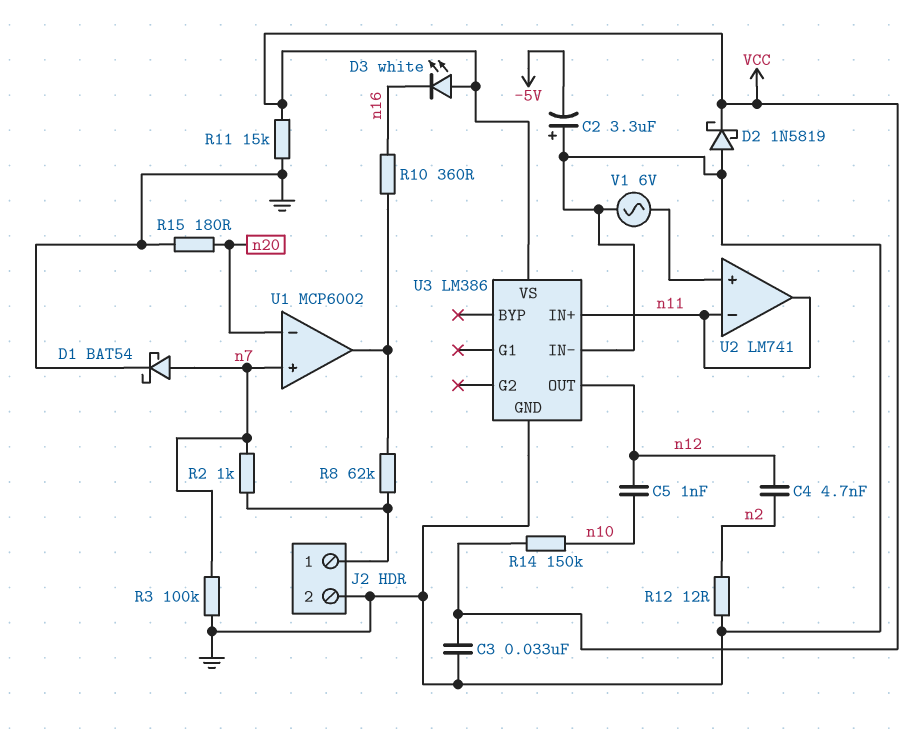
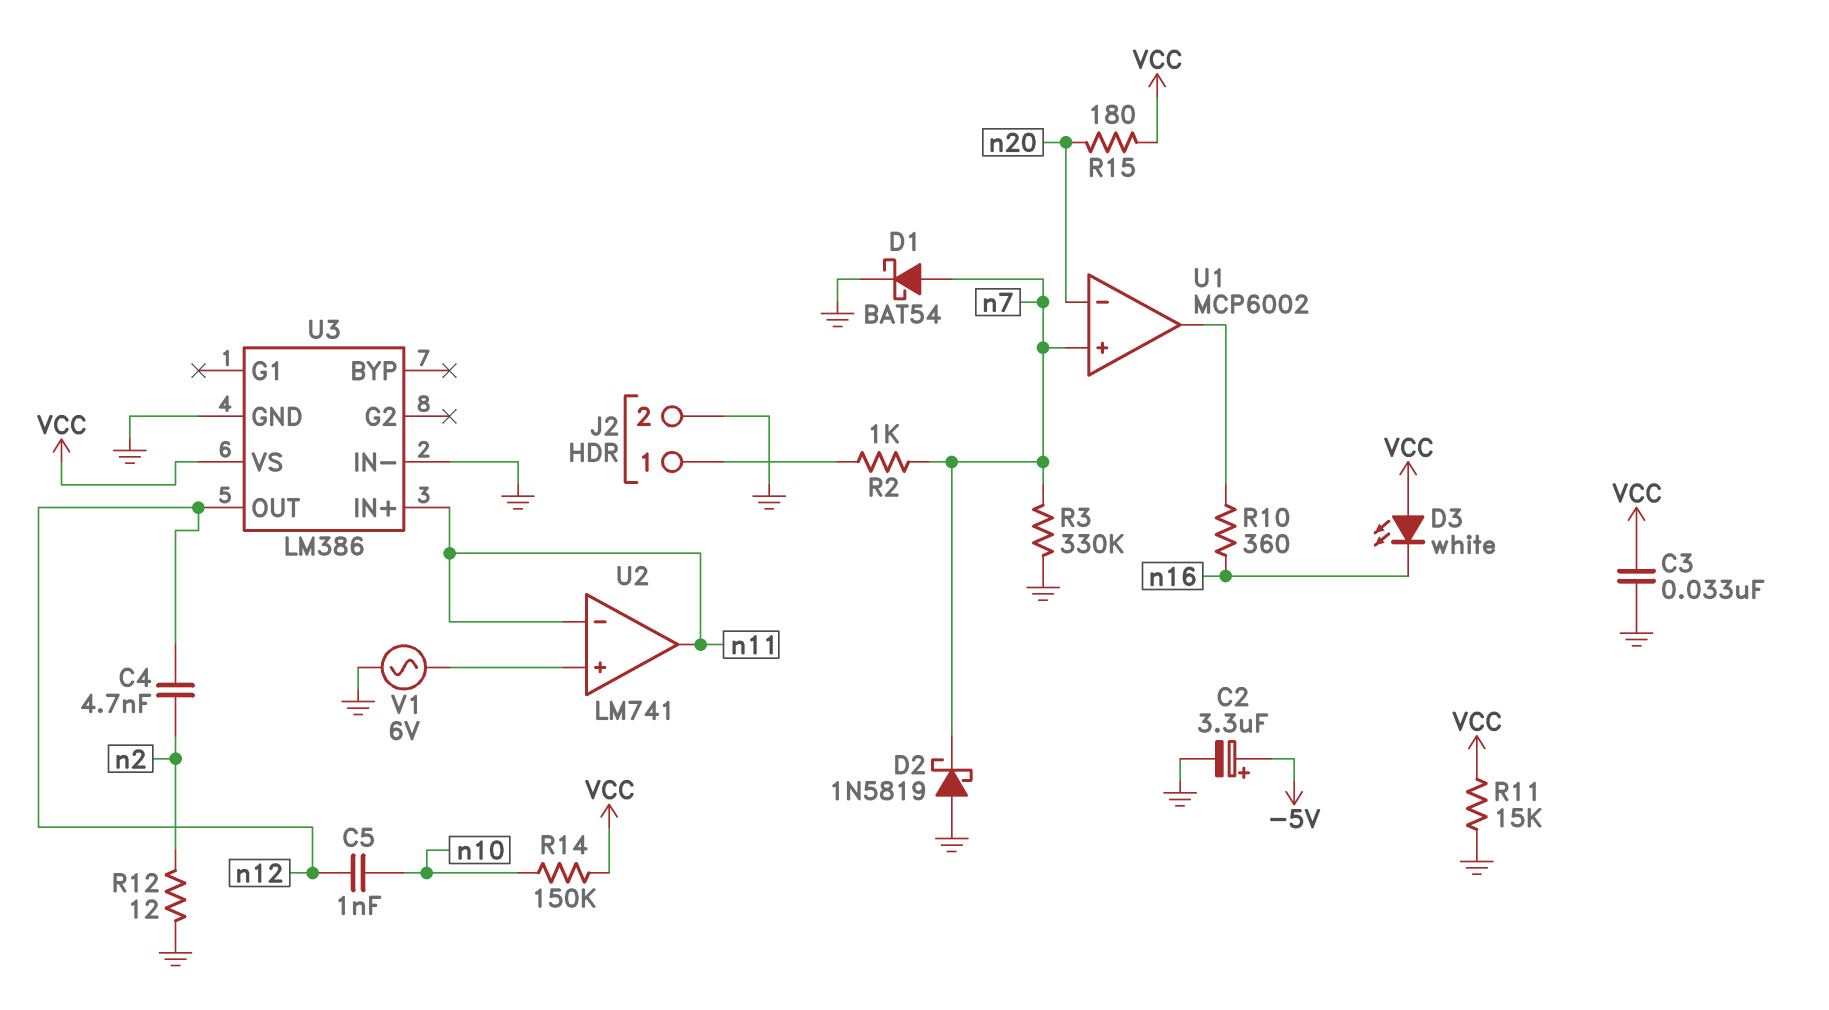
C2: 3.3uF (plus GND, minus -5V) -> 3.3uF (plus -5V, minus GND)
D2: schottky 1N5819 (A GND, K VCC) -> schottky 1N5819 (A GND, K n7)
R3: 100k (GND, n7) -> 330k (GND, n7)
R8: 62k (J2/1, U1/out) -> none
R15: 180 (GND, n20) -> 180 (VCC, n20)

